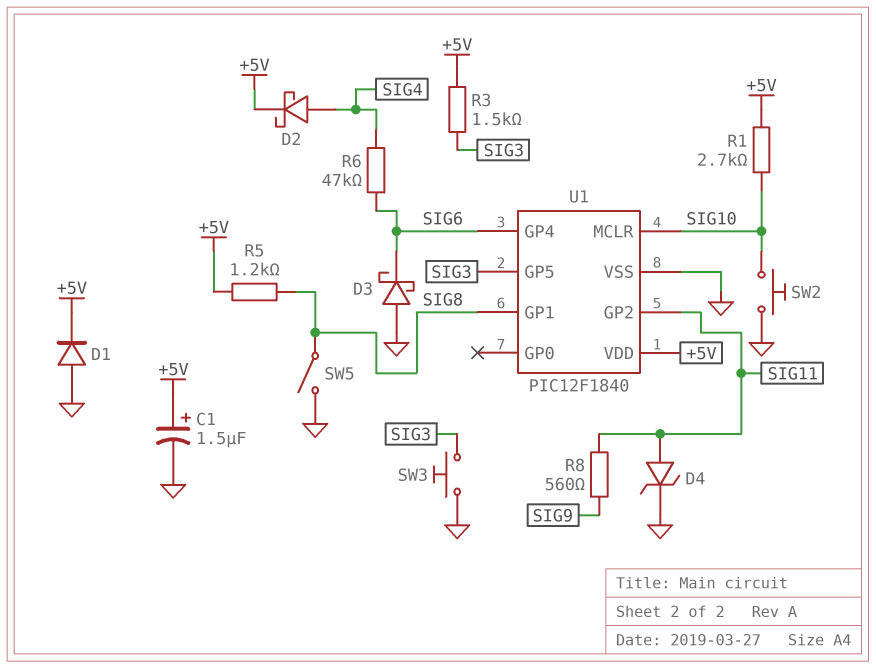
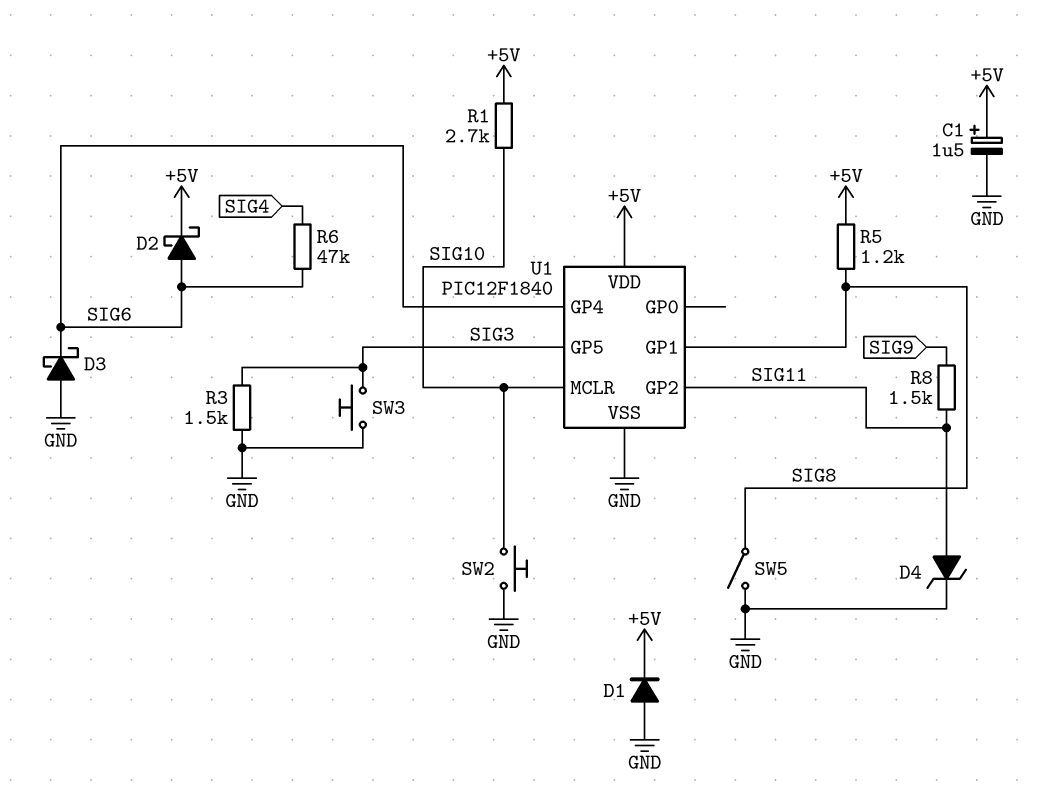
D2: schottky (A SIG4, K +5V) -> schottky (A SIG6, K +5V)
R3: 1.5k (+5V, SIG3) -> 1.5k (GND, SIG3)
R8: 560 (SIG9, SIG11) -> 1.5k (SIG9, SIG11)

